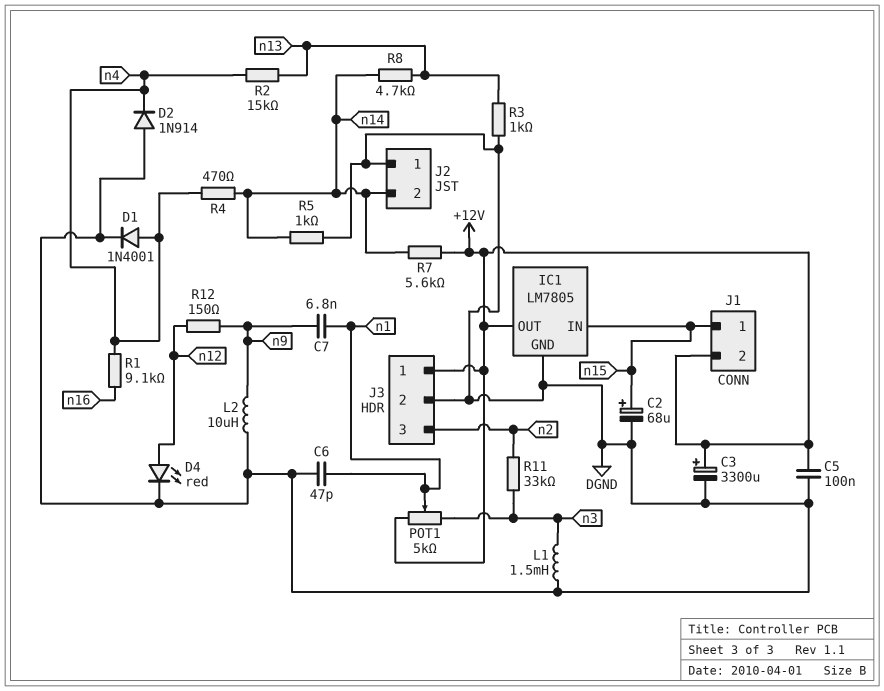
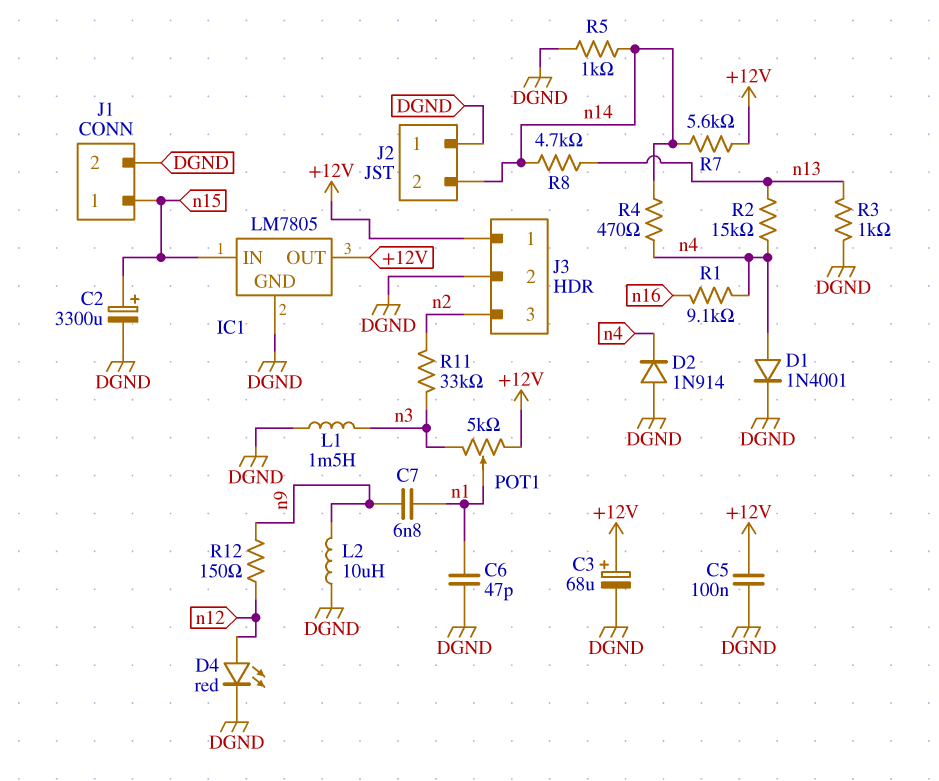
C2: 68uF (plus n15, minus DGND) -> 3300uF (plus n15, minus DGND)
C3: 3300uF (plus +12V, minus DGND) -> 68uF (plus +12V, minus DGND)
J1 pin 2: +12V -> DGND

